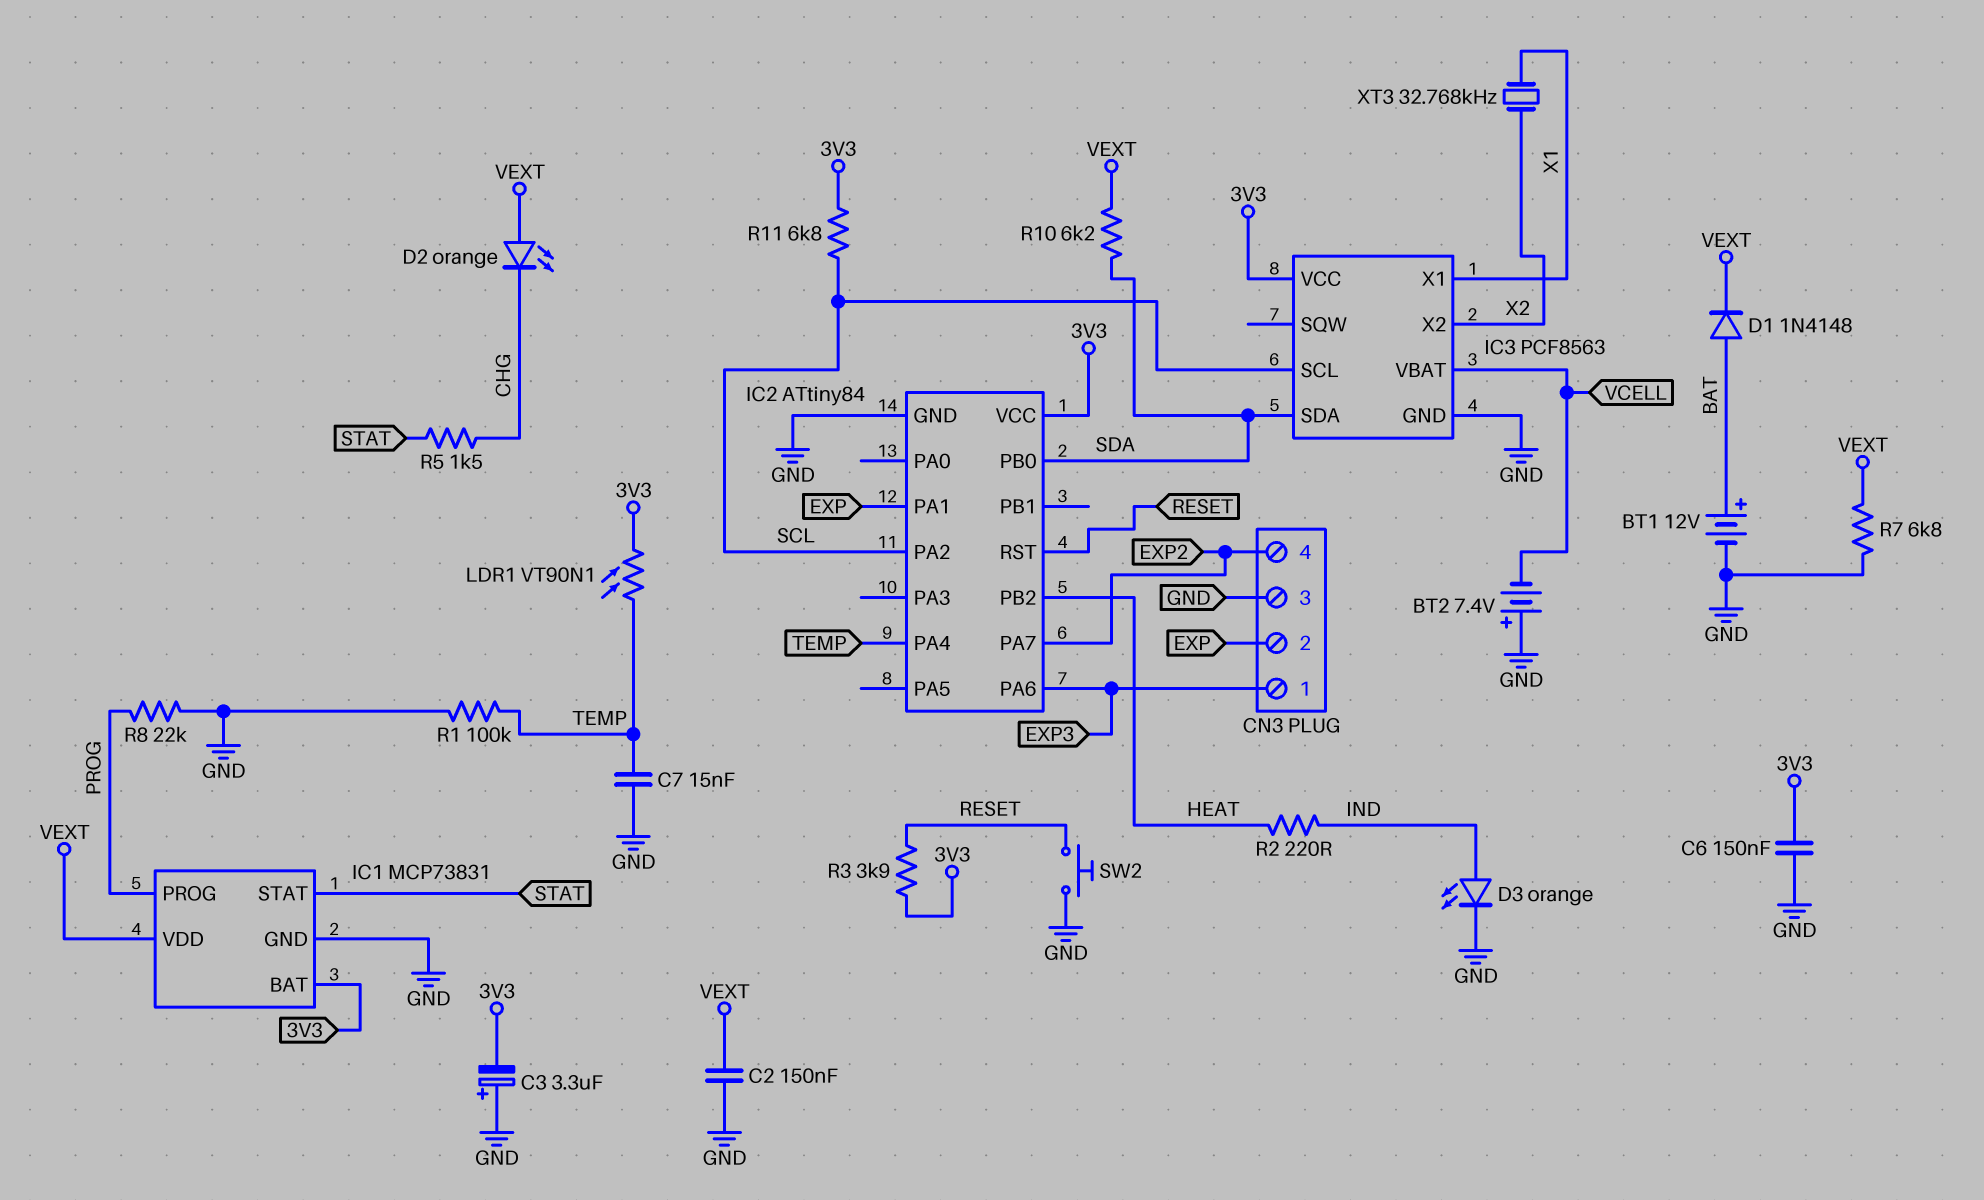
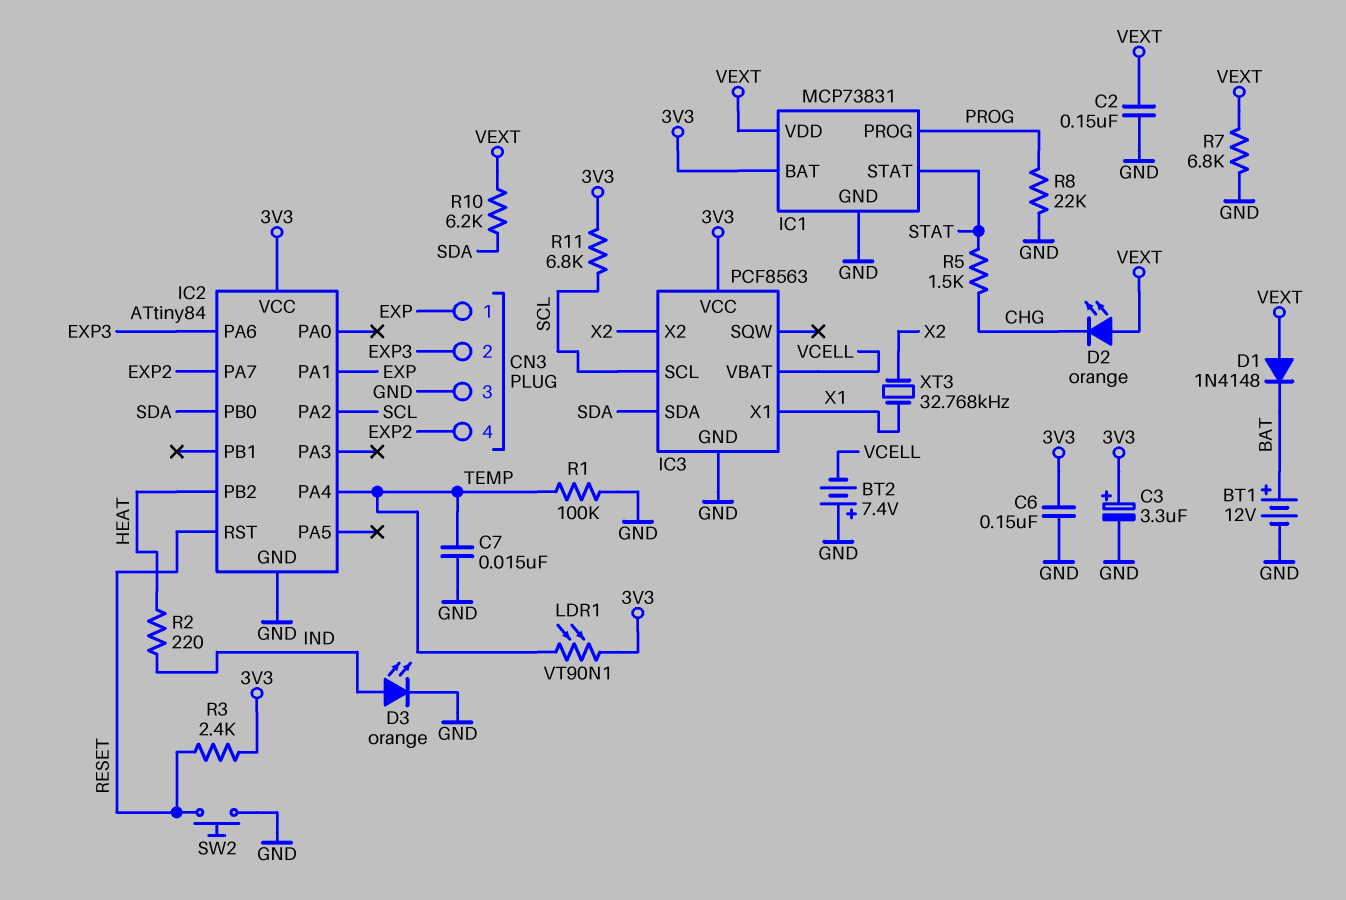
C3: 3.3uF (plus GND, minus 3V3) -> 3.3uF (plus 3V3, minus GND)
CN3 pin 1: EXP3 -> EXP
CN3 pin 2: EXP -> EXP3
D1: diode 1N4148 (A BAT, K VEXT) -> diode 1N4148 (A VEXT, K BAT)
R3: 3.9k (3V3, RESET) -> 2.4k (3V3, RESET)

